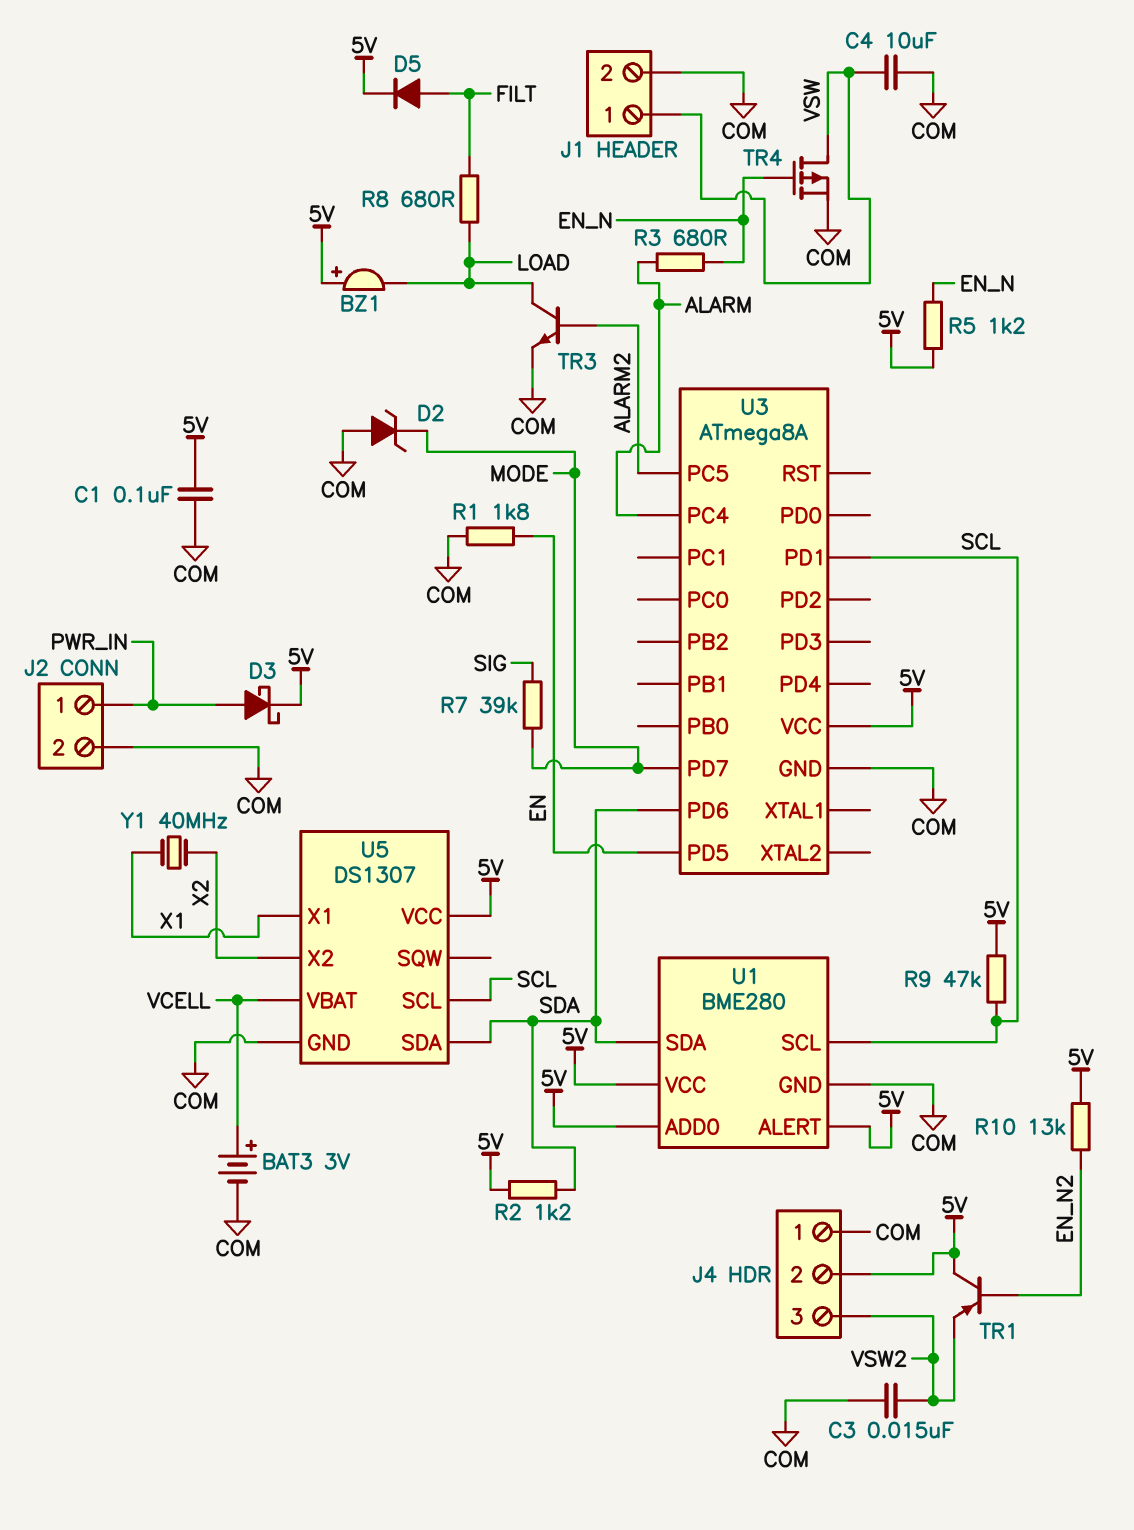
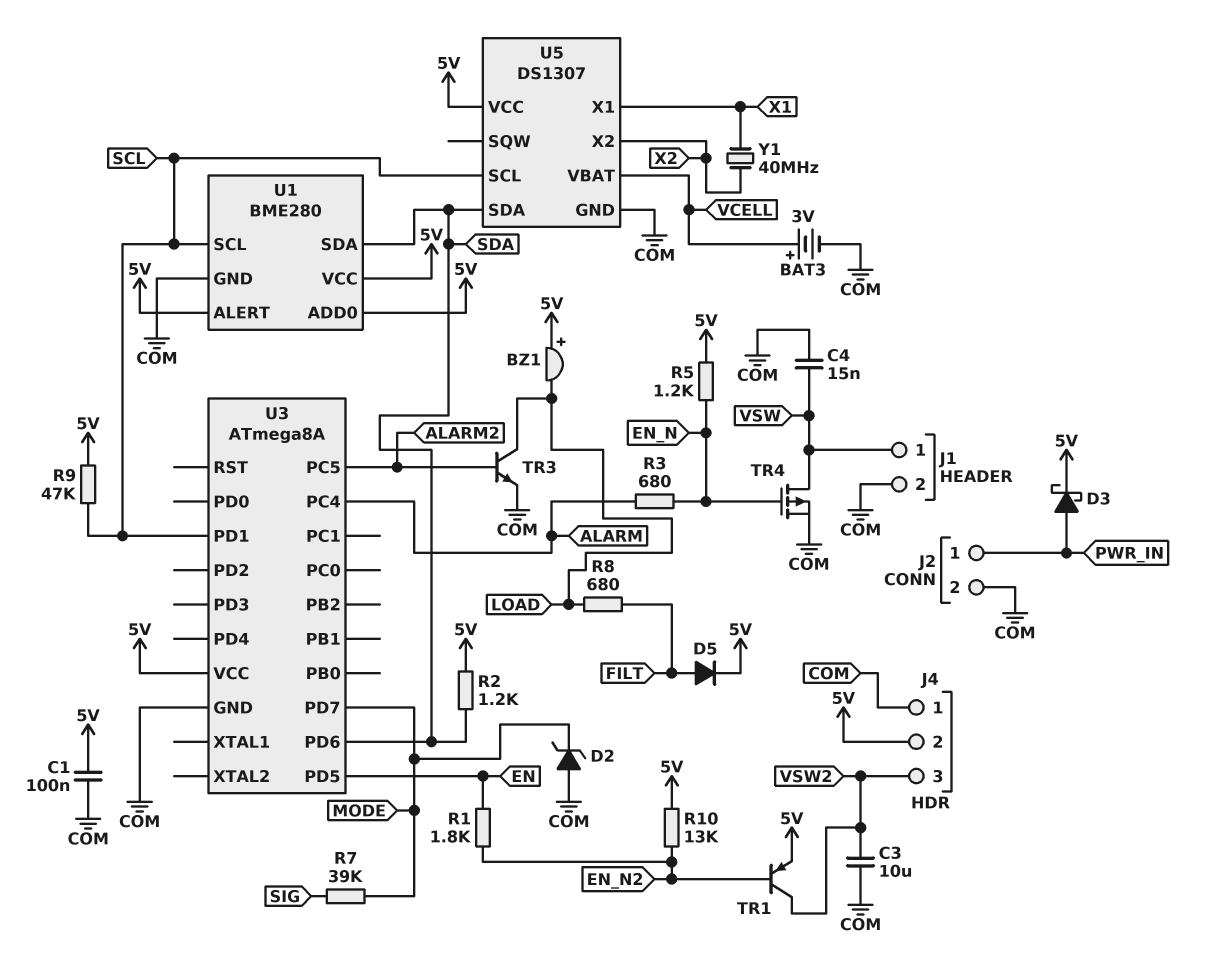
C3: 15nF (COM, VSW2) -> 10uF (COM, VSW2)
C4: 10uF (COM, VSW) -> 15nF (COM, VSW)
R1: 1.8k (COM, EN) -> 1.8k (EN, EN_N2)
TR1: PNP (B EN_N2, C 5V, E VSW2) -> PNP (B EN_N2, C VSW2, E 5V)

